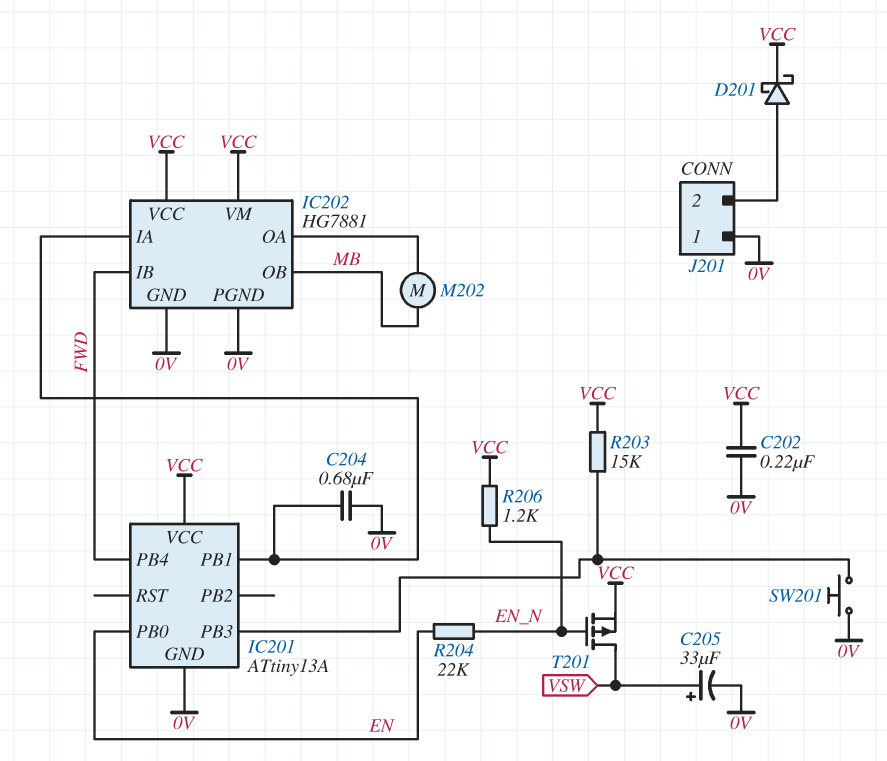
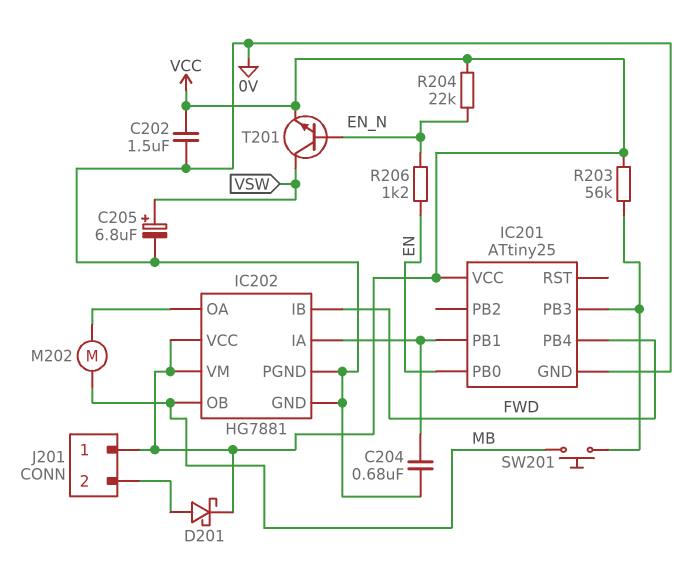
C202: 220nF (0V, VCC) -> 1.5uF (0V, VCC)
C205: 33uF (plus VSW, minus 0V) -> 6.8uF (plus VSW, minus 0V)
IC201: ATtiny13A -> ATtiny25
J201 pin 1: 0V -> VCC
R203: 15k (IC201/PB3, VCC) -> 56k (IC201/PB3, VCC)
R204: 22k (EN, EN_N) -> 22k (EN_N, VCC)
R206: 1.2k (EN_N, VCC) -> 1.2k (EN, EN_N)
SW201: button (0V, IC201/PB3) -> button (IC201/PB3, MB)
T201: PMOS (G EN_N, D VSW, S VCC) -> NPN (B EN_N, C VSW, E VCC)

